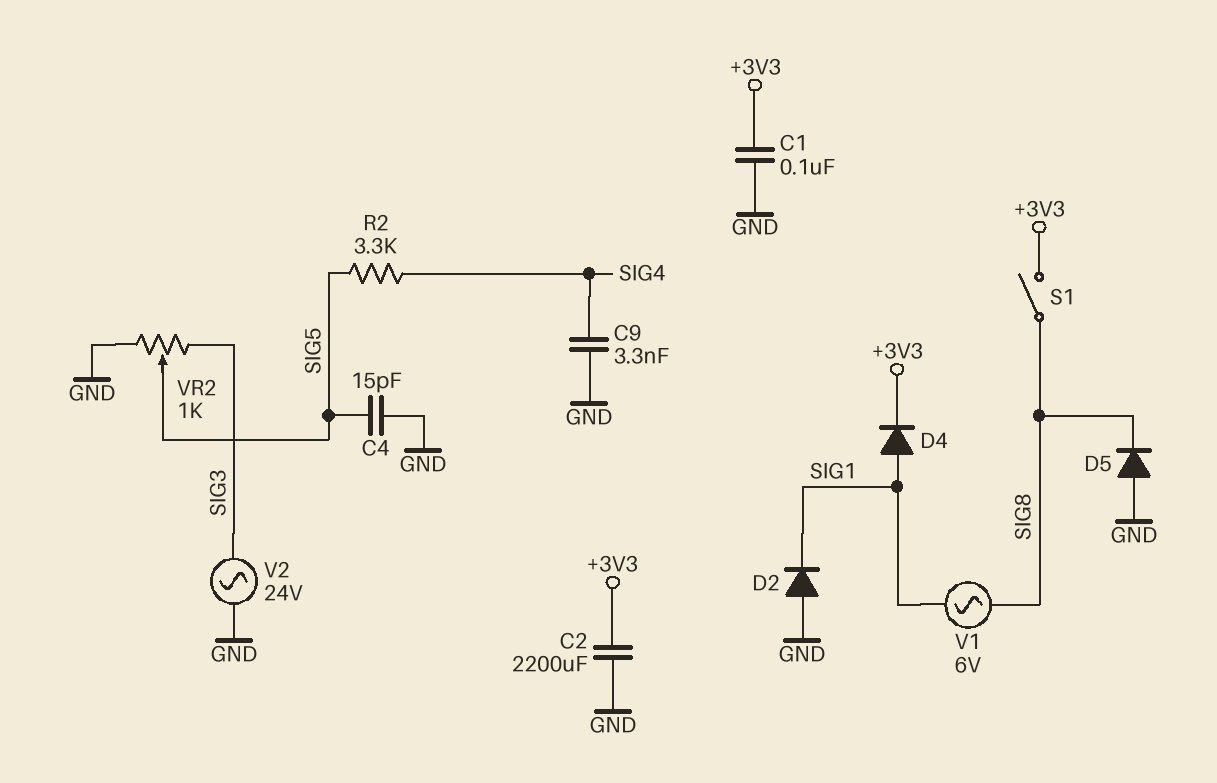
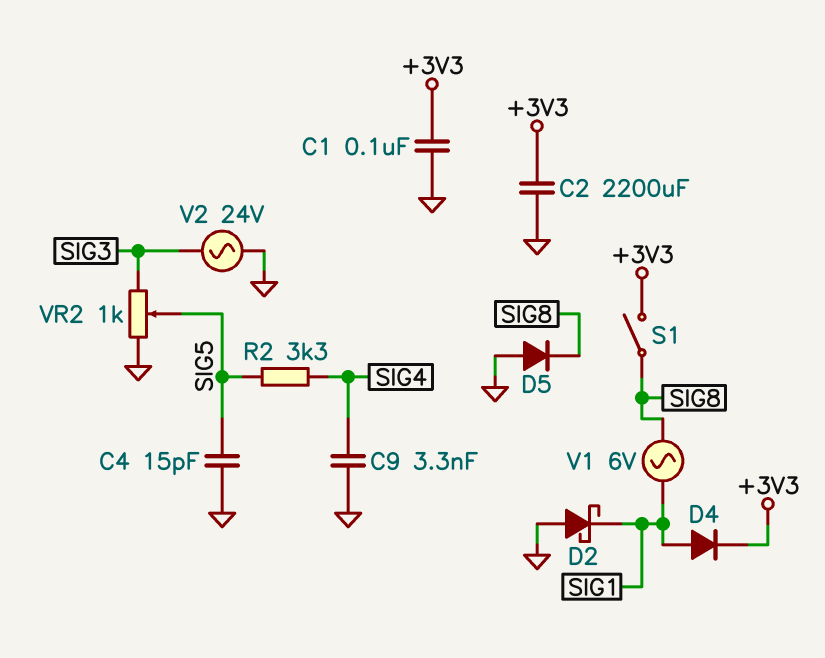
D2: diode (A GND, K SIG1) -> schottky (A GND, K SIG1)

